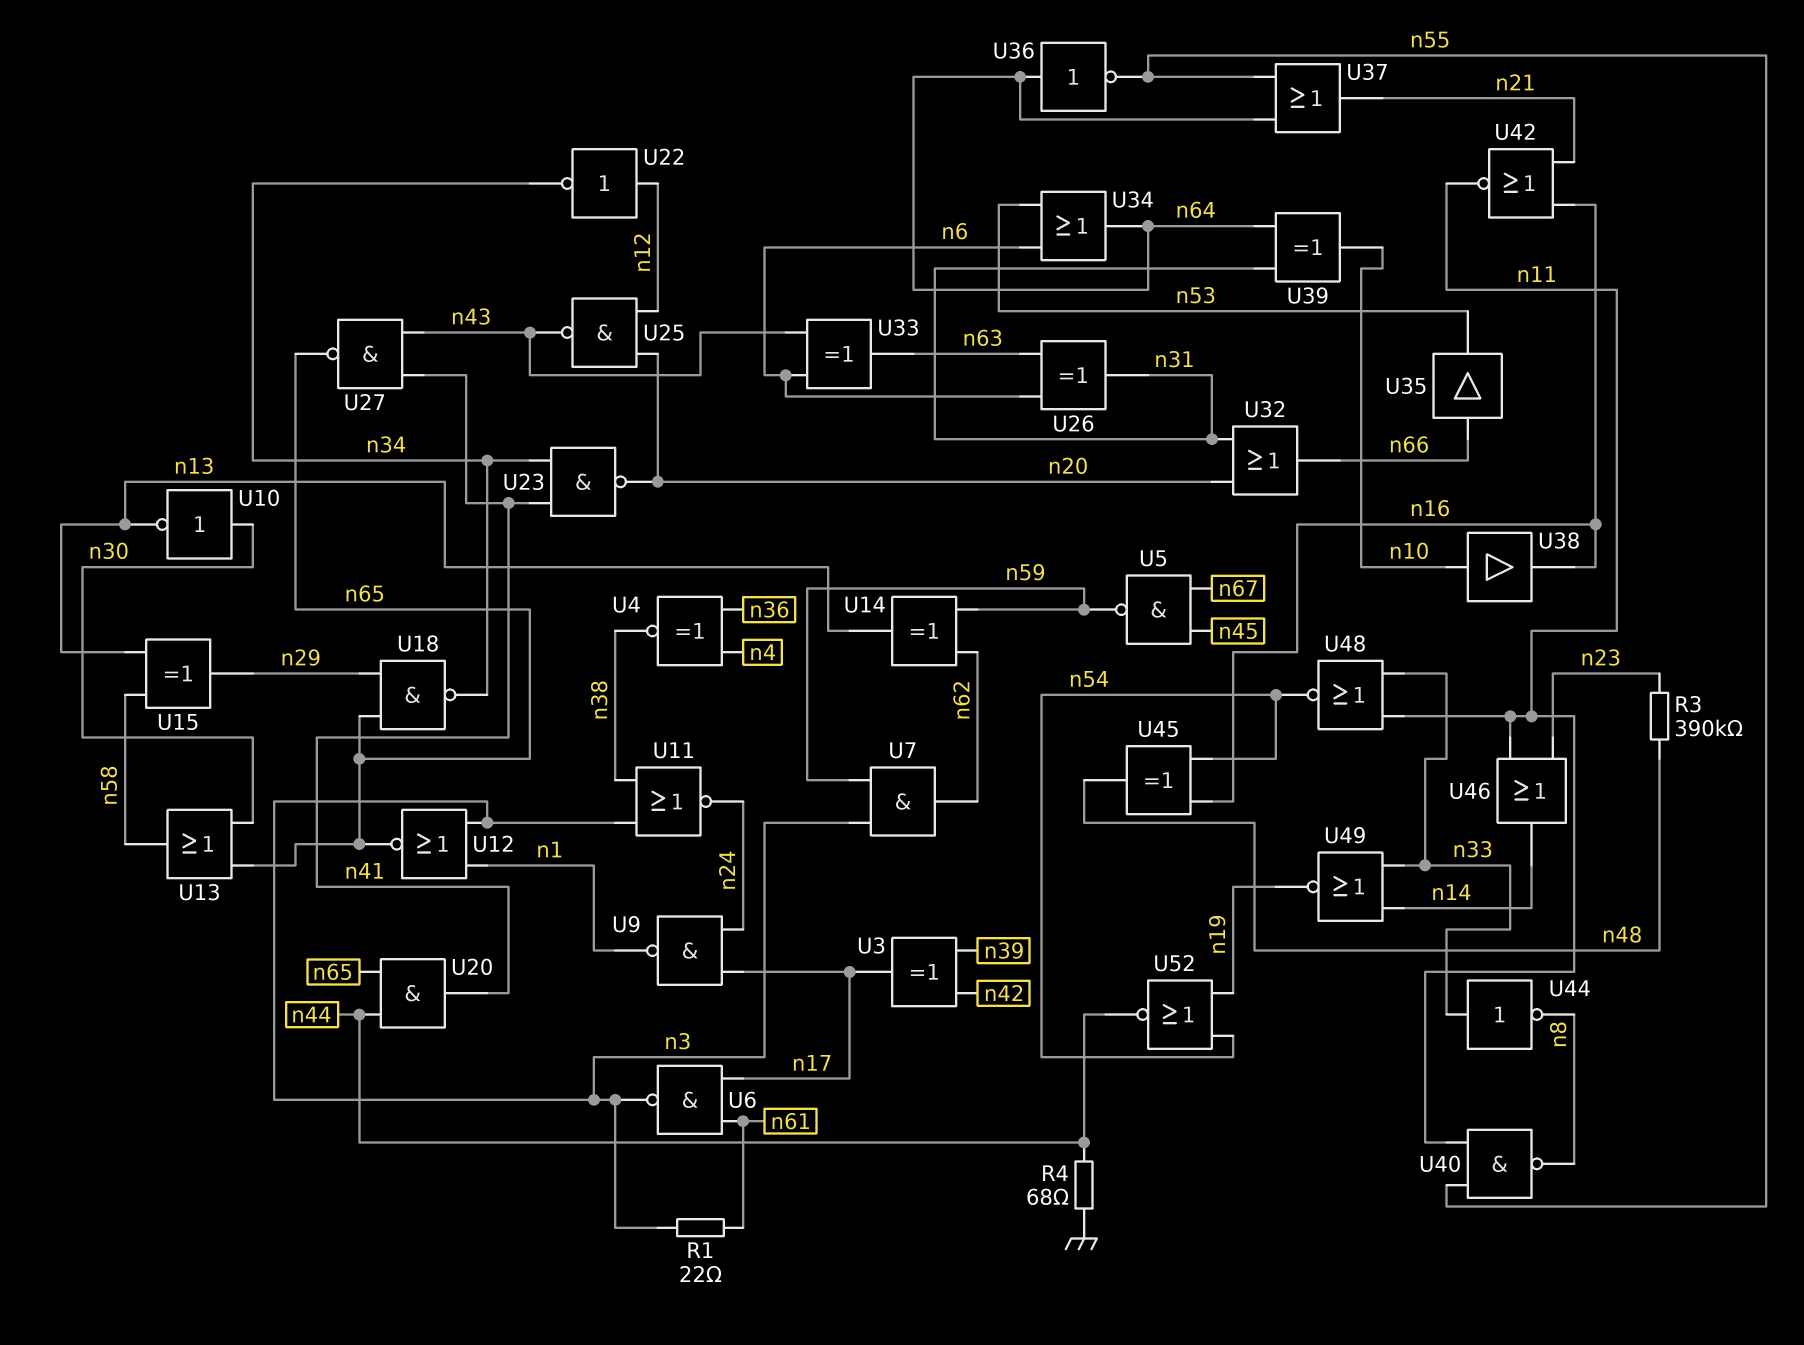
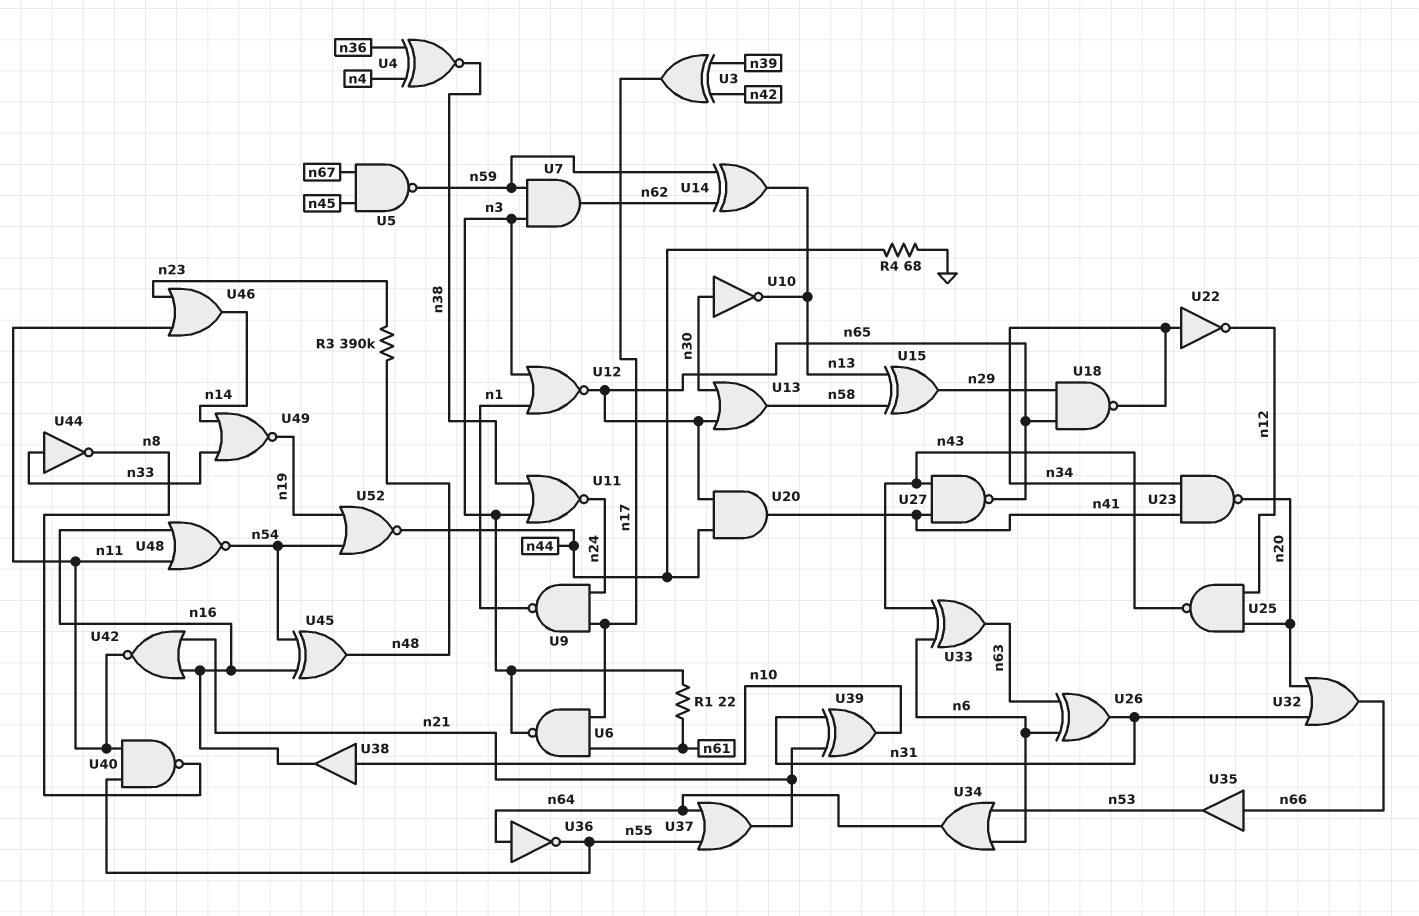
U22: NOT (in n12, out n34) -> NOT (in n34, out n12)
U39: XOR (in n31, in n64, out n10) -> XOR (in n21, in n31, out n10)
U48: NOR (in n11, in n33, out n54) -> NOR (in n11, in n16, out n54)

